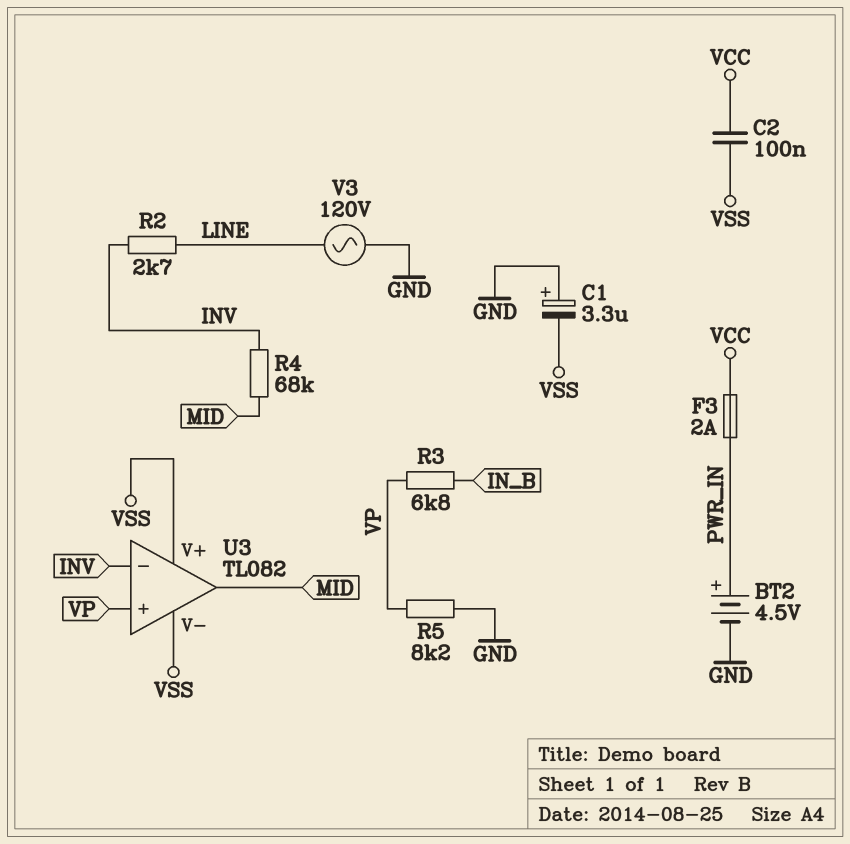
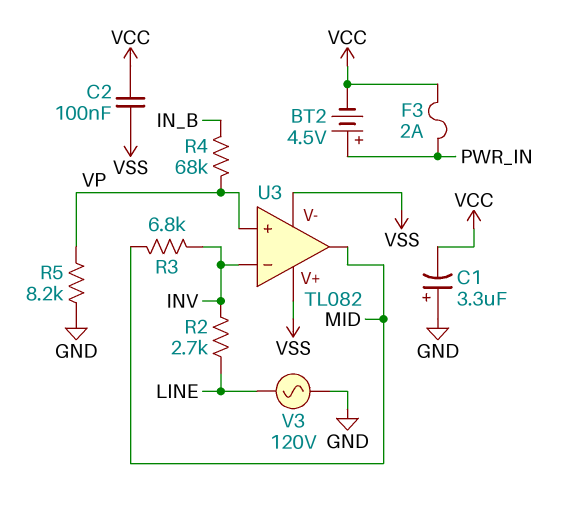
BT2: 4.5V (plus PWR_IN, minus GND) -> 4.5V (plus PWR_IN, minus VCC)
C1: 3.3uF (plus GND, minus VSS) -> 3.3uF (plus GND, minus VCC)
R3: 6.8k (IN_B, VP) -> 6.8k (INV, MID)
R4: 68k (INV, MID) -> 68k (IN_B, VP)

